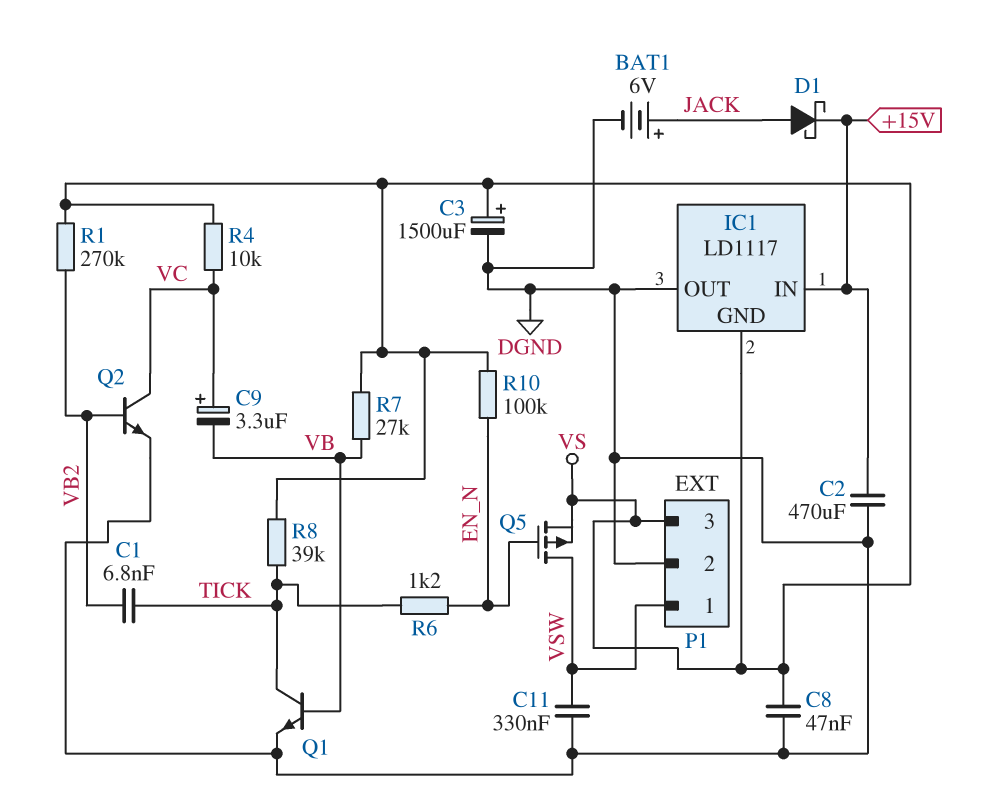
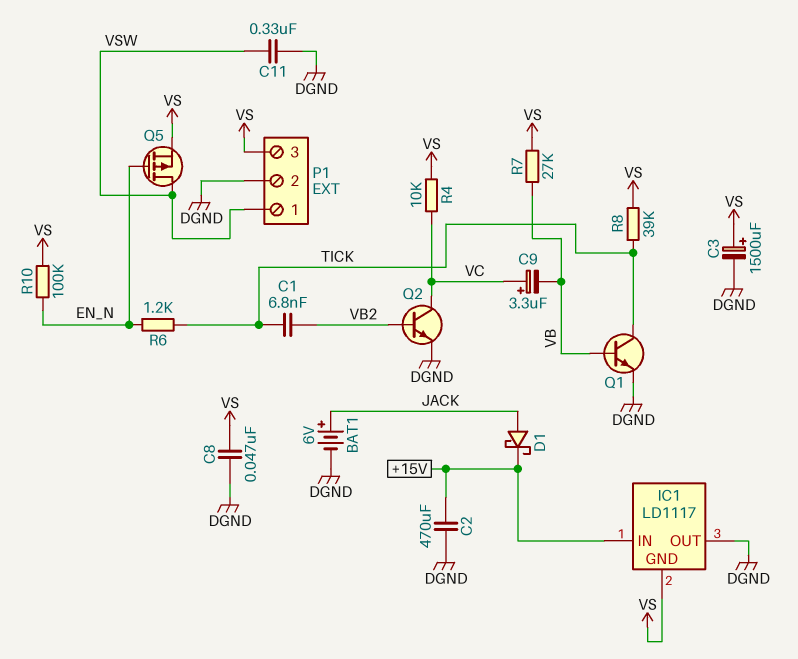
R1: 270k (VB2, VS) -> none

